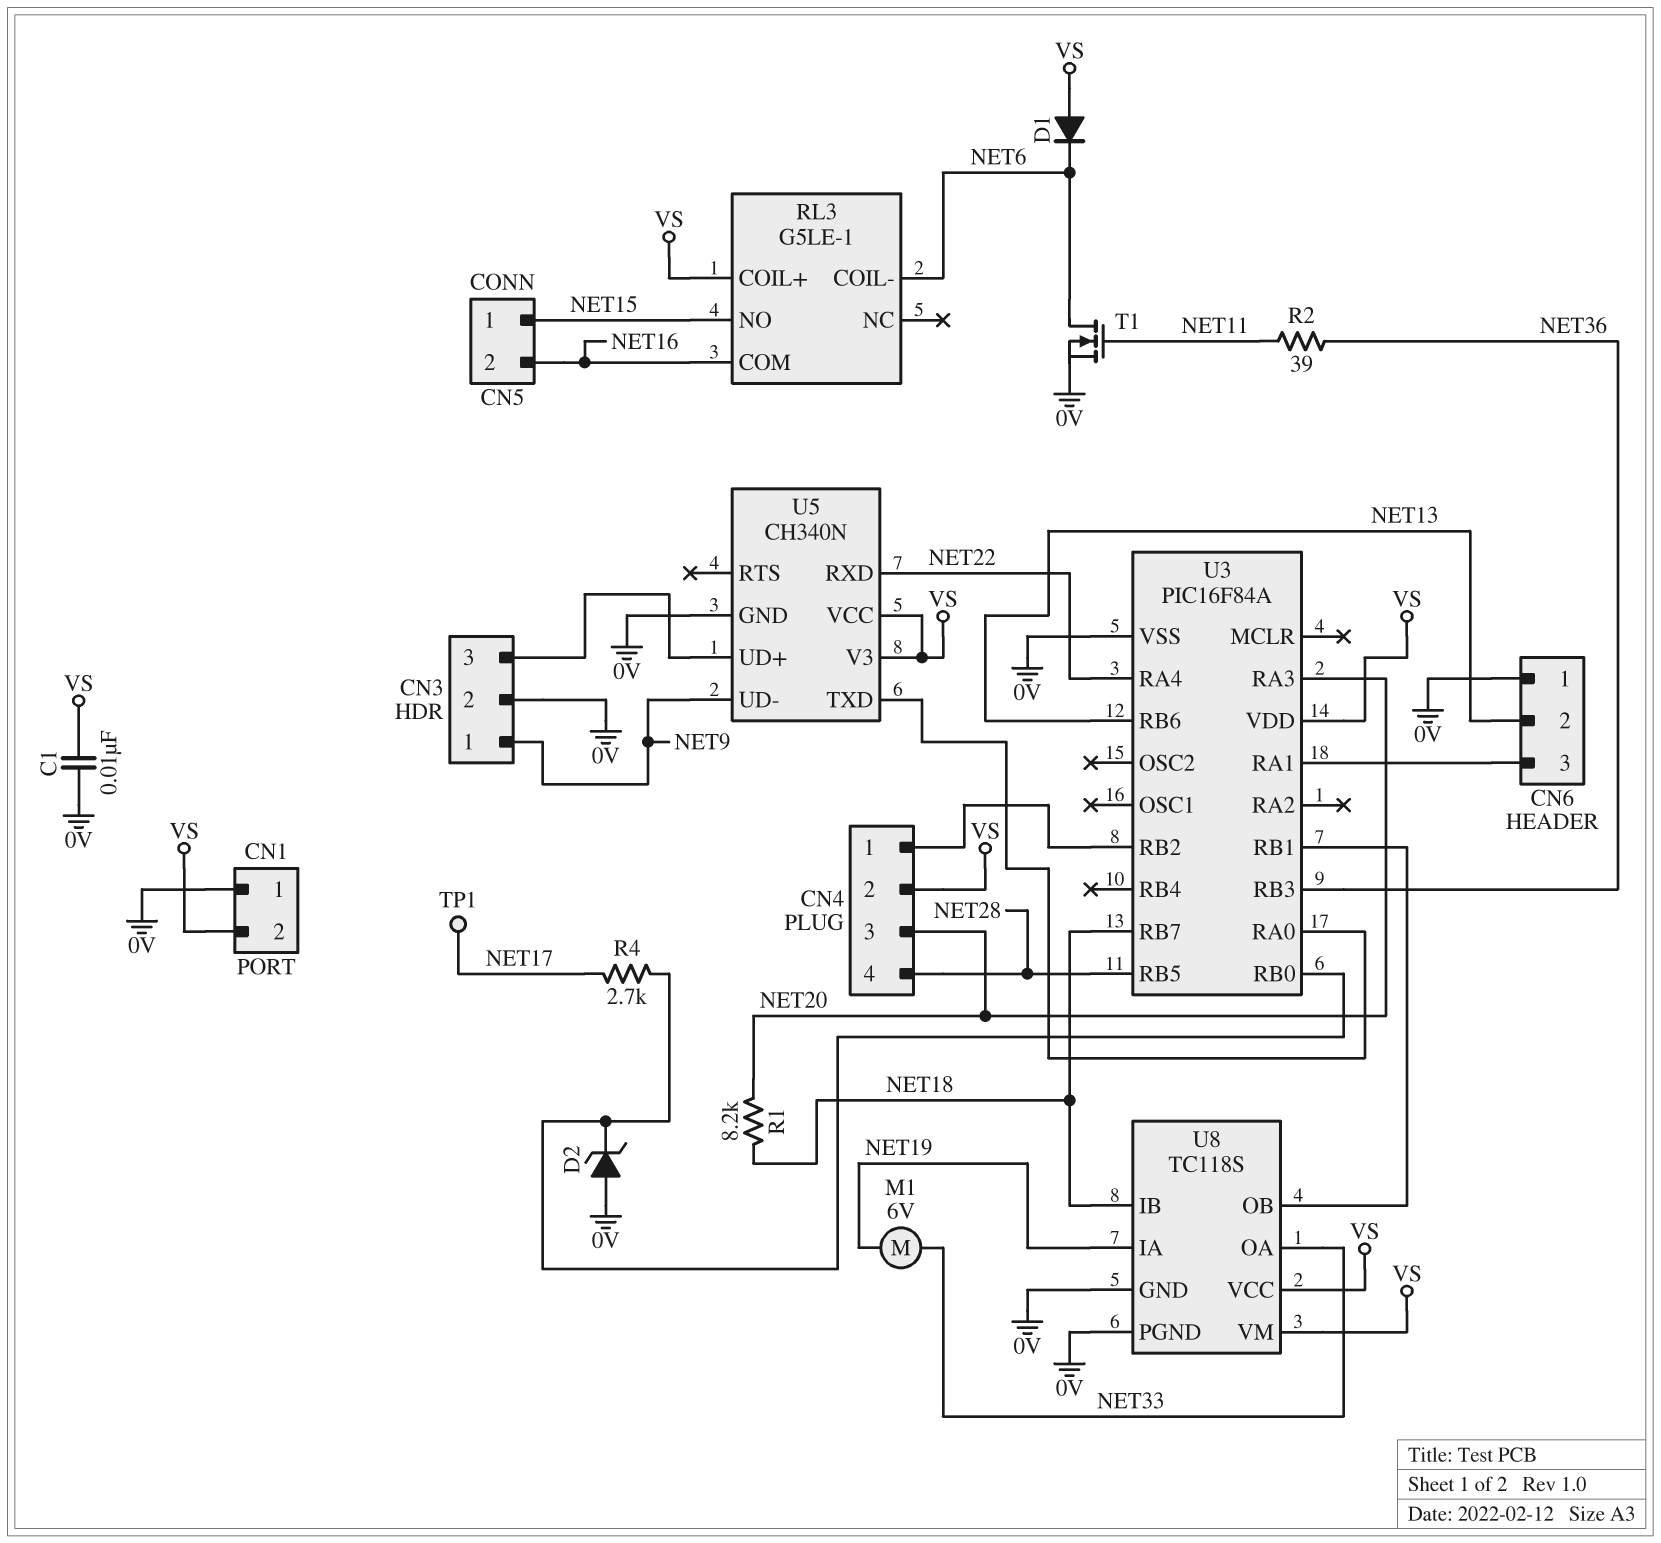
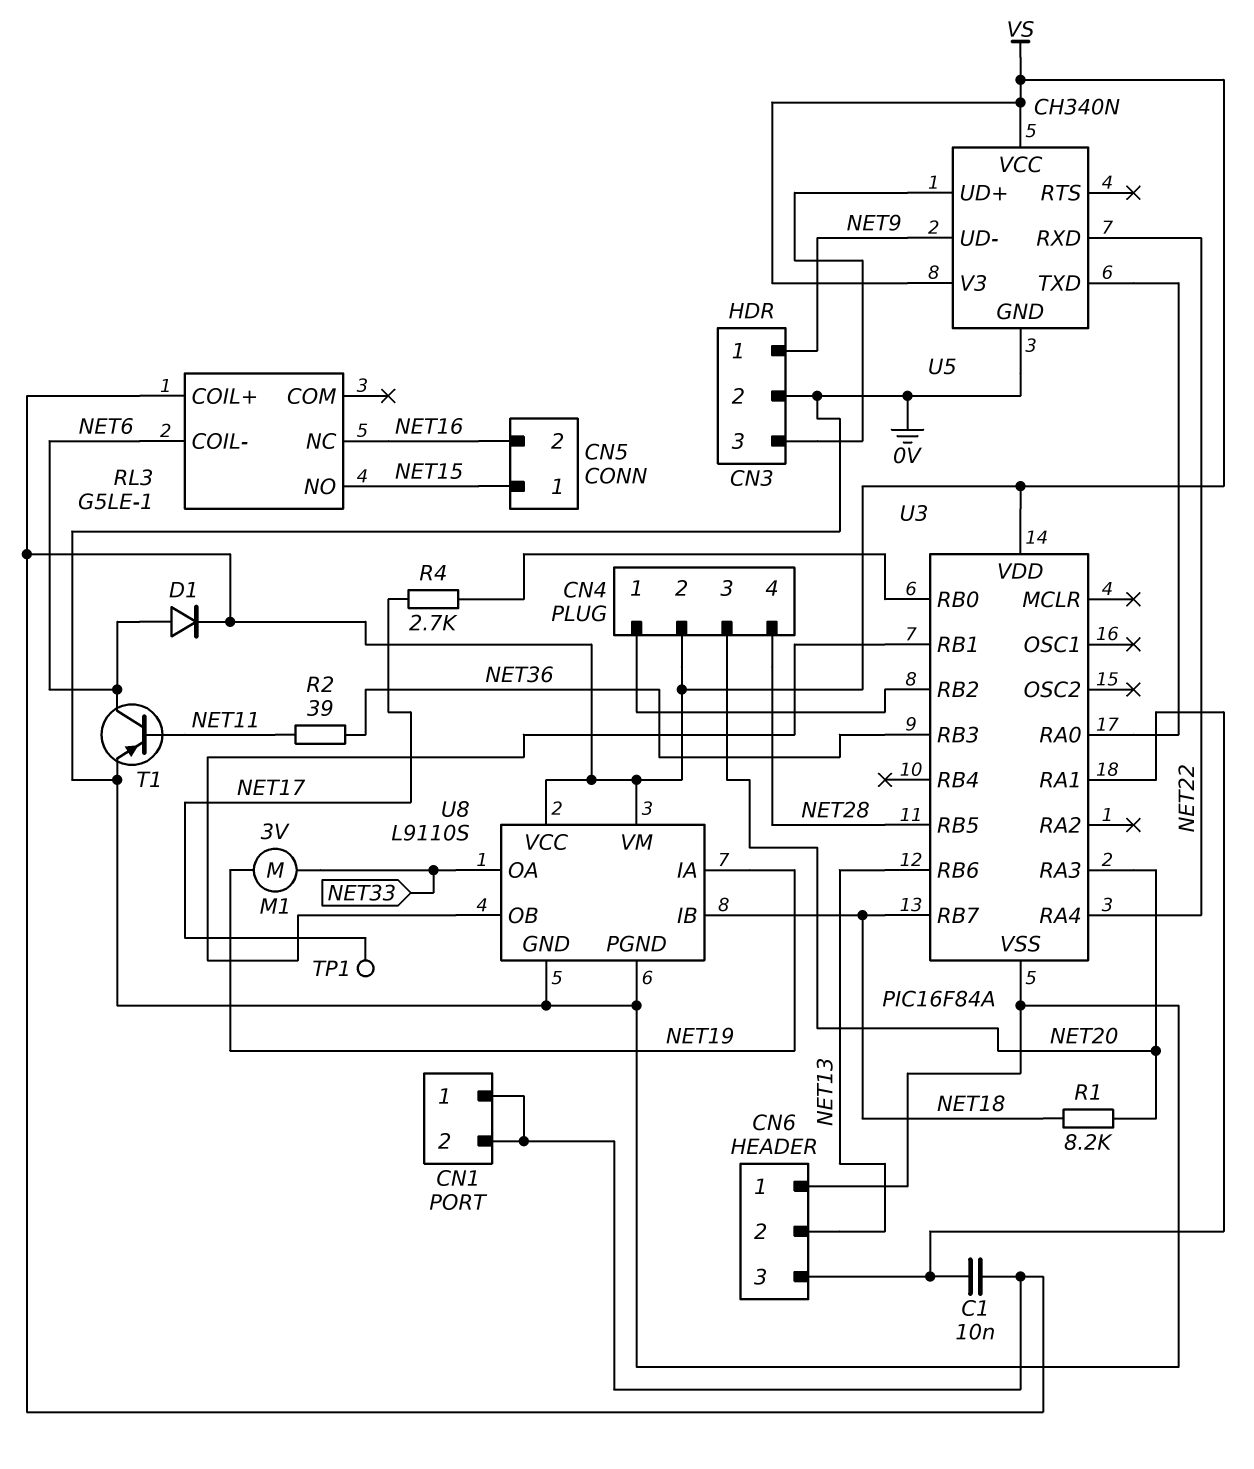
C1: 10nF (0V, VS) -> 10nF (CN6/3, VS)
CN1 pin 1: 0V -> VS
D1: diode (A VS, K NET6) -> diode (A NET6, K VS)
D2: zener (A 0V, K U3/RB0) -> none
M1: motor 6V (NET19, NET33) -> motor 3V (NET19, NET33)
RL3 pin COM: NET16 -> none
RL3 pin NC: none -> NET16
T1: NMOS (G NET11, D NET6, S 0V) -> PNP (B NET11, C NET6, E 0V)
U8: TC118S -> L9110S

